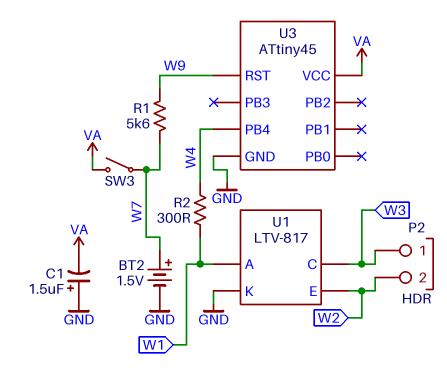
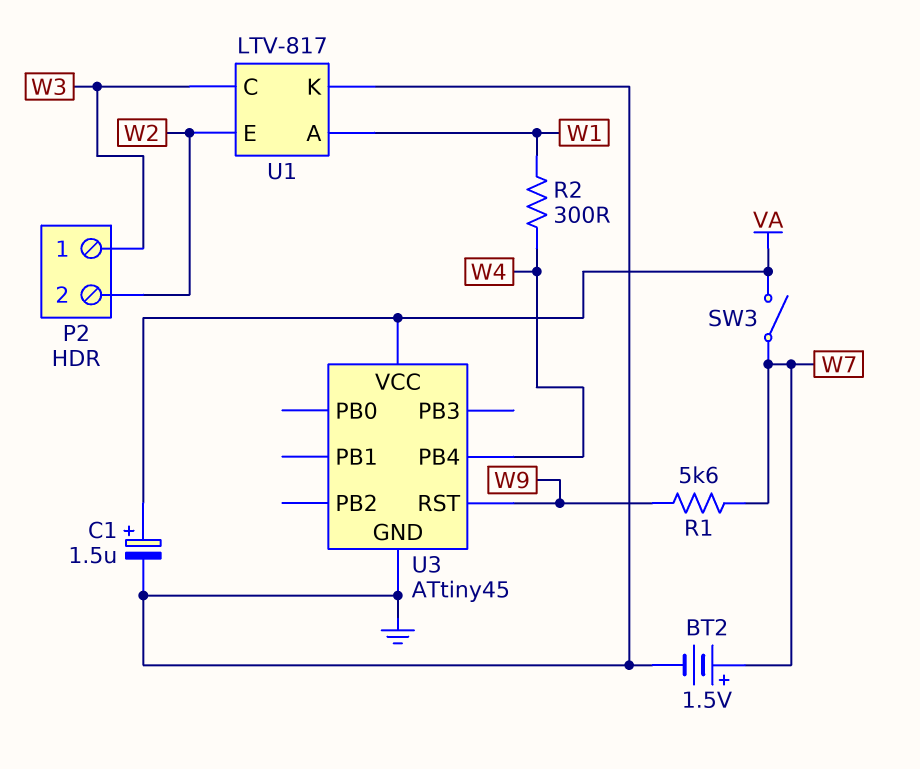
C1: 1.5uF (plus GND, minus VA) -> 1.5uF (plus VA, minus GND)

